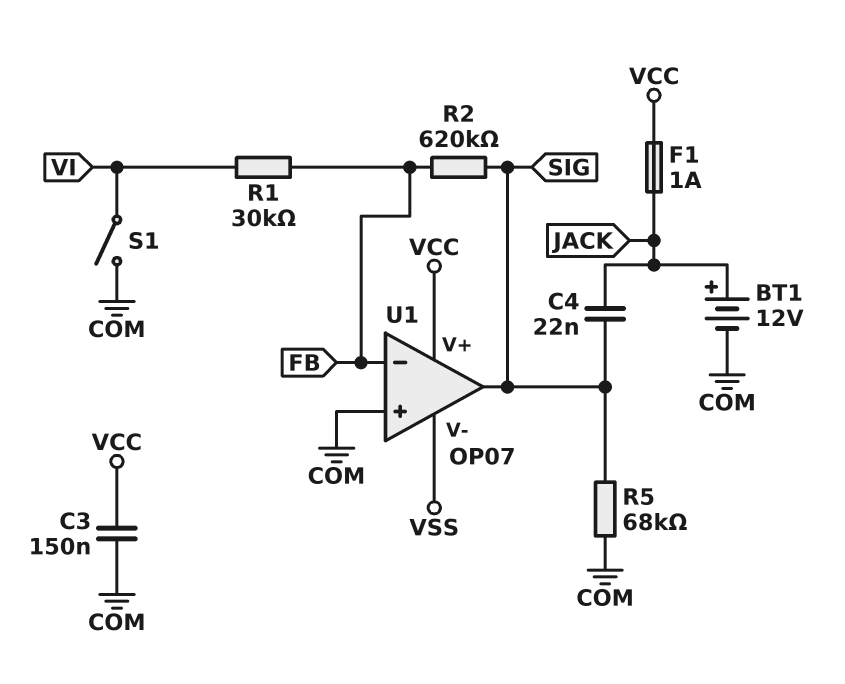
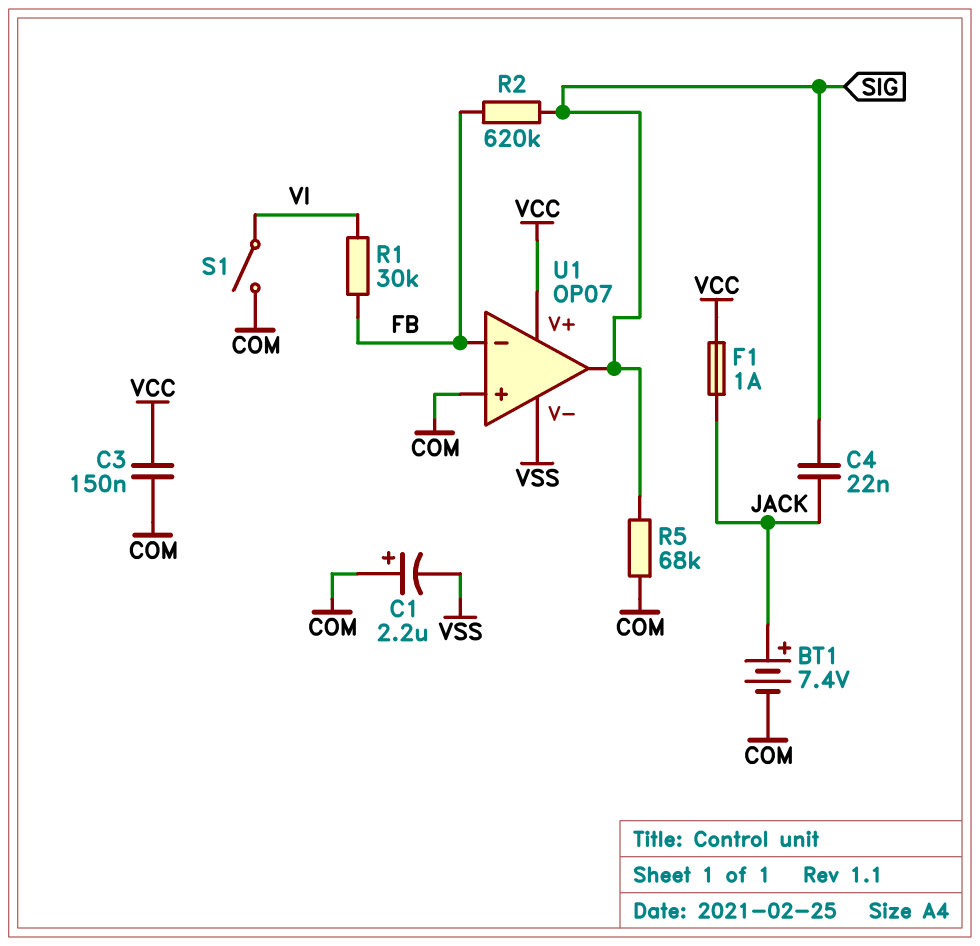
BT1: 12V (plus JACK, minus COM) -> 7.4V (plus JACK, minus COM)
C1: none -> 2.2uF (plus COM, minus VSS)

